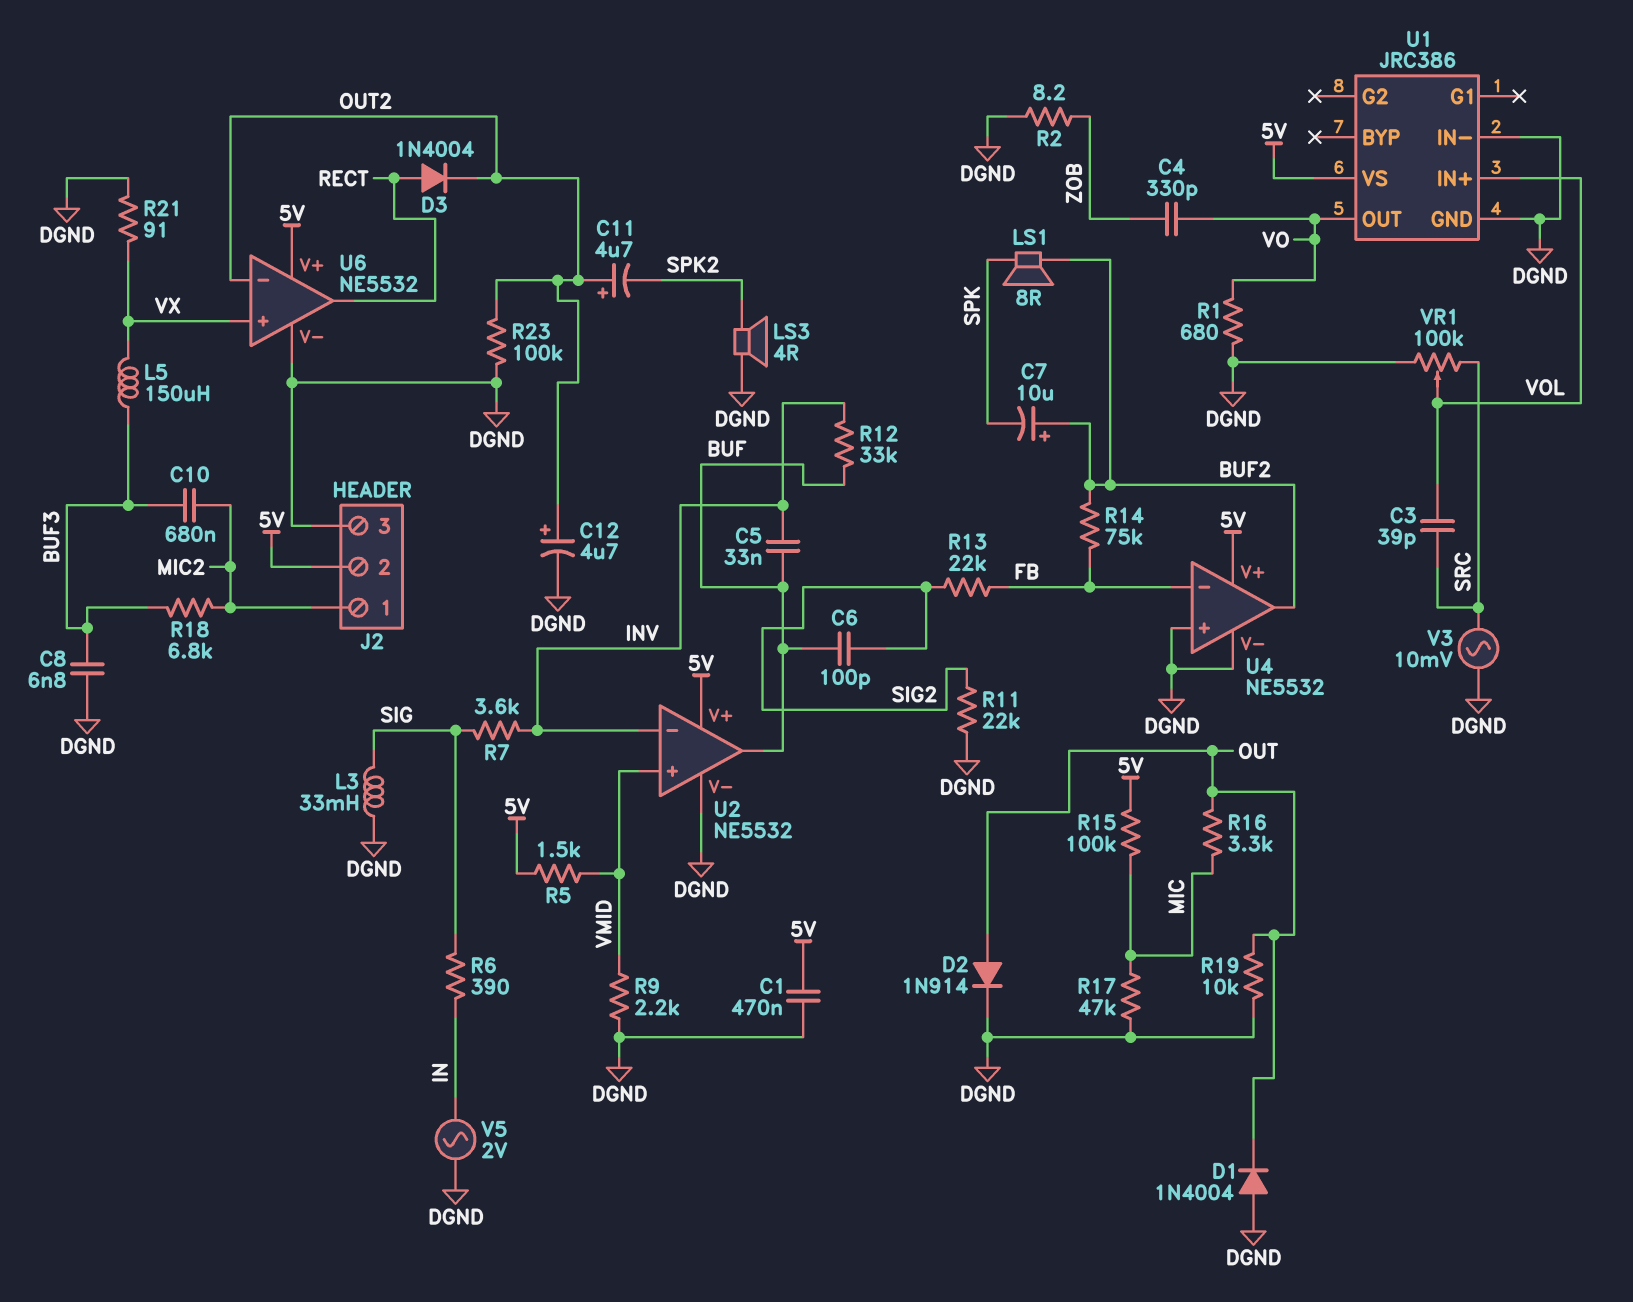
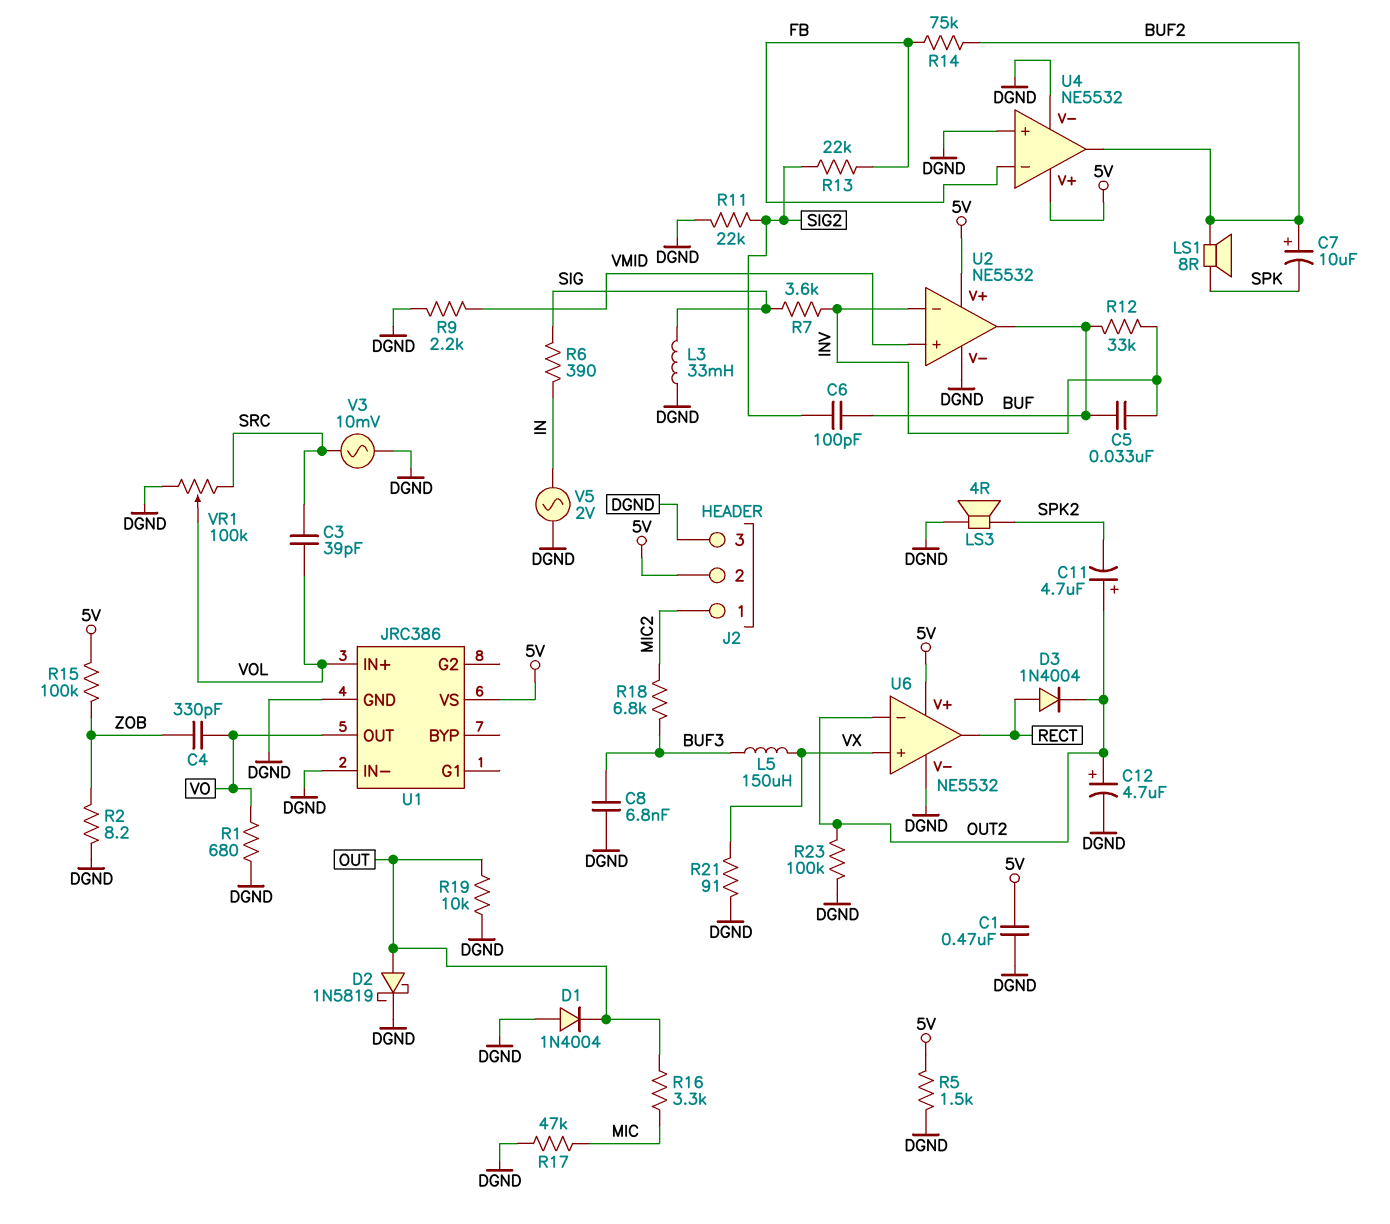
C10: 680nF (BUF3, MIC2) -> none
D2: diode 1N914 (A OUT, K DGND) -> schottky 1N5819 (A OUT, K DGND)
R5: 1.5k (5V, VMID) -> 1.5k (5V, DGND)
R15: 100k (5V, MIC) -> 100k (5V, ZOB)

